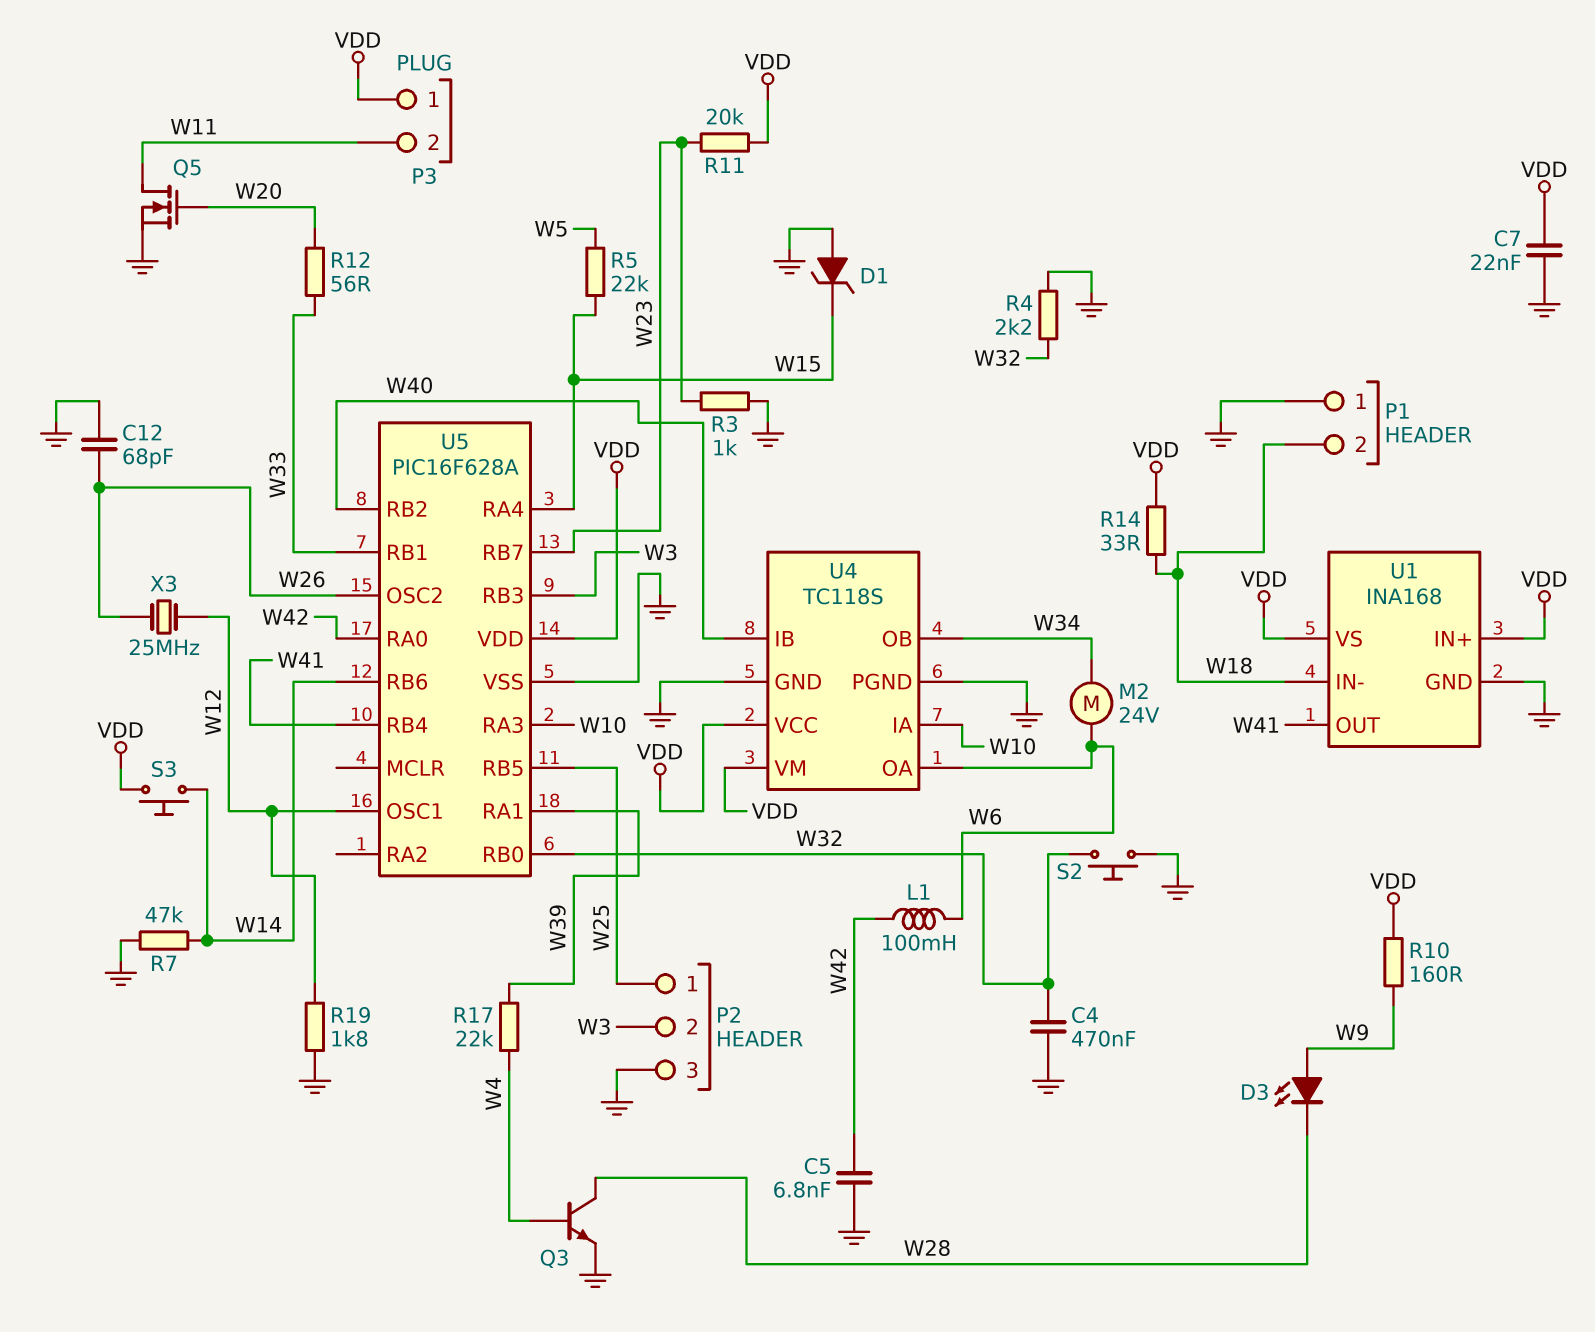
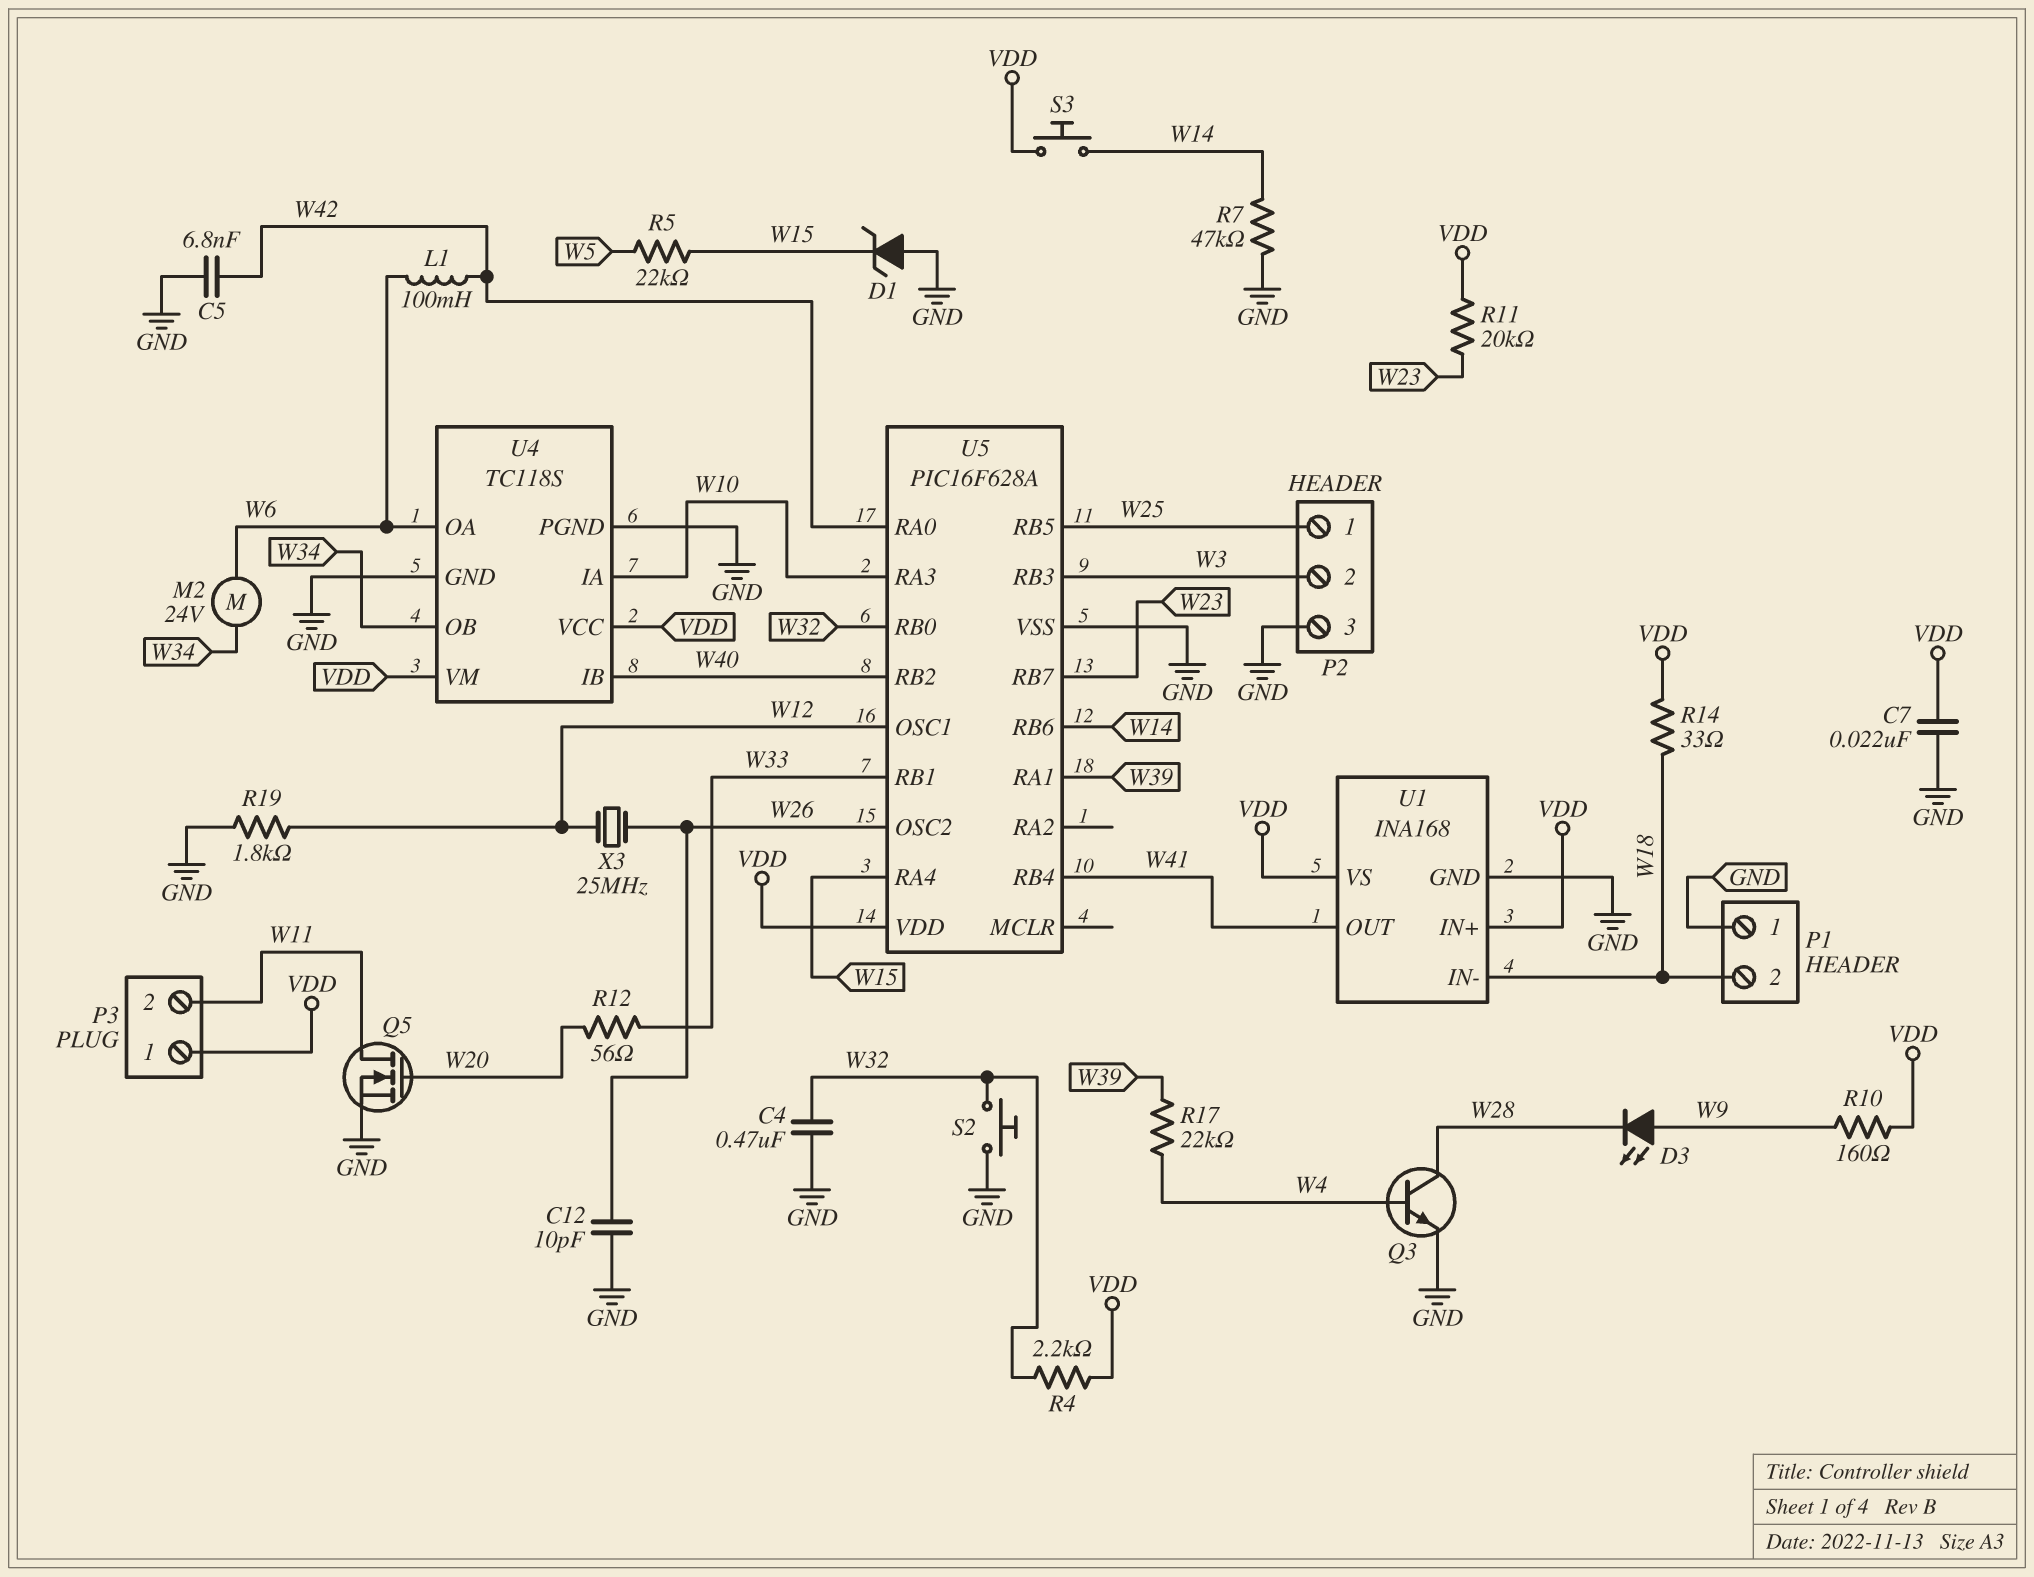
C12: 68pF (GND, W26) -> 10pF (GND, W26)
R3: 1k (GND, W23) -> none
R4: 2.2k (GND, W32) -> 2.2k (VDD, W32)

